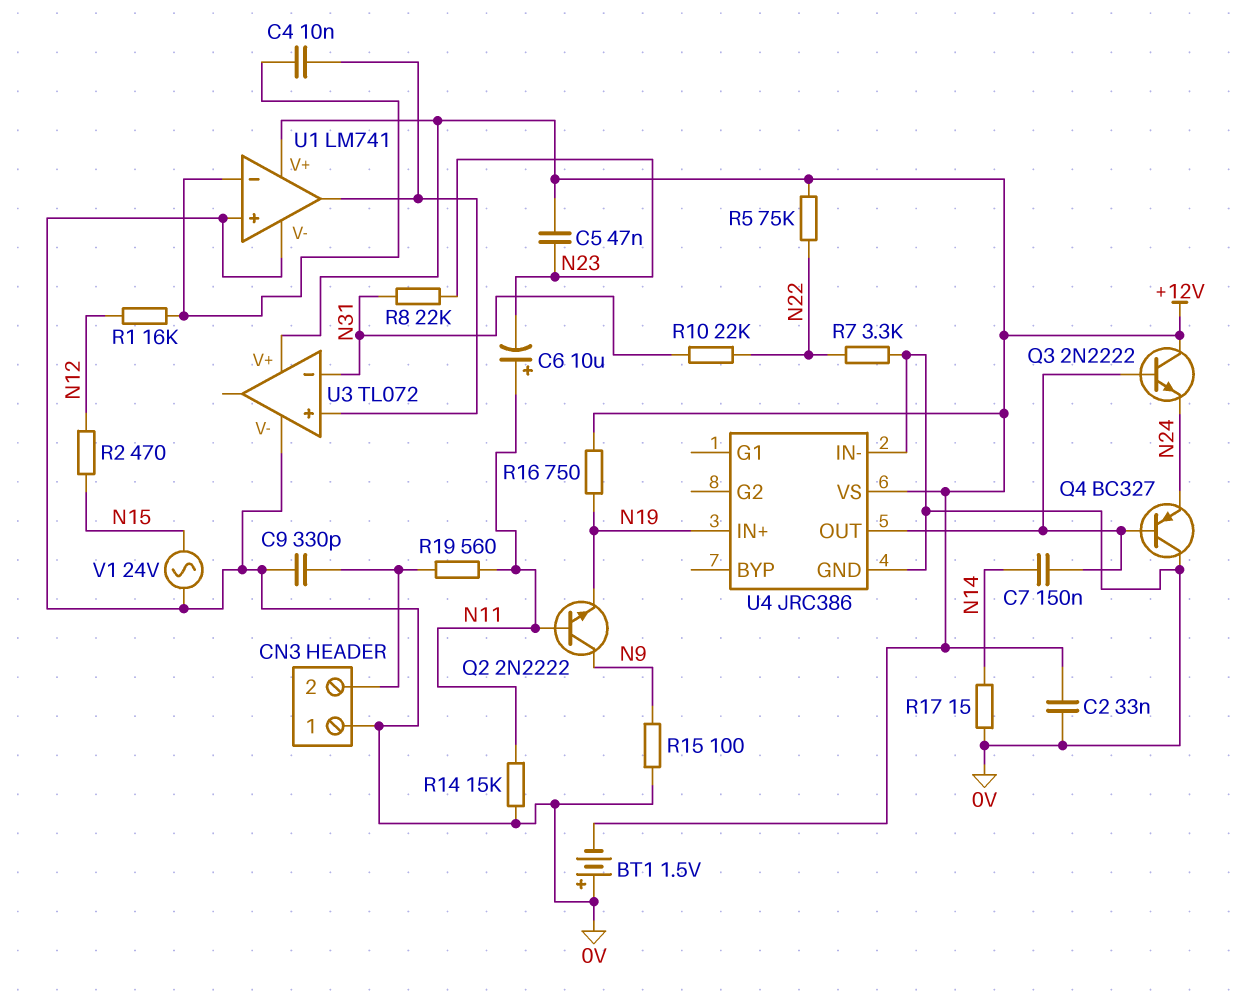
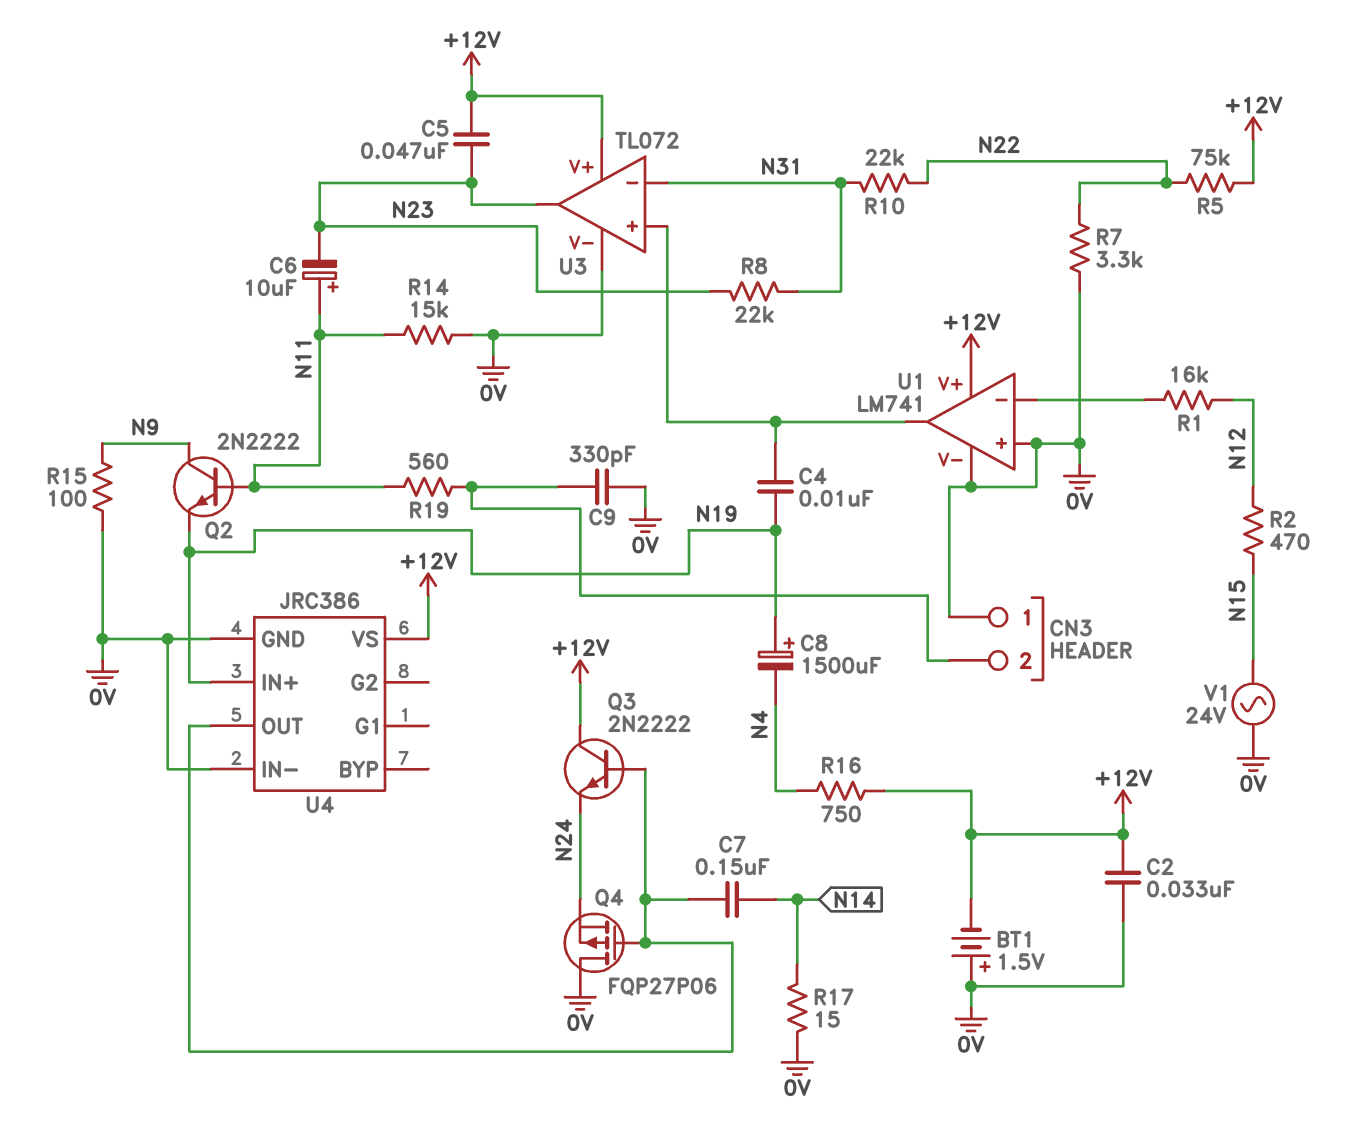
C4: 10nF (U1/in-, U1/out) -> 10nF (N19, U1/out)
C8: none -> 1500uF (plus N19, minus N4)
Q4: PNP BC327 (B U4/OUT, C 0V, E N24) -> PMOS FQP27P06 (G U4/OUT, D 0V, S N24)
R16: 750 (+12V, N19) -> 750 (+12V, N4)
U3 pin out: none -> N23

